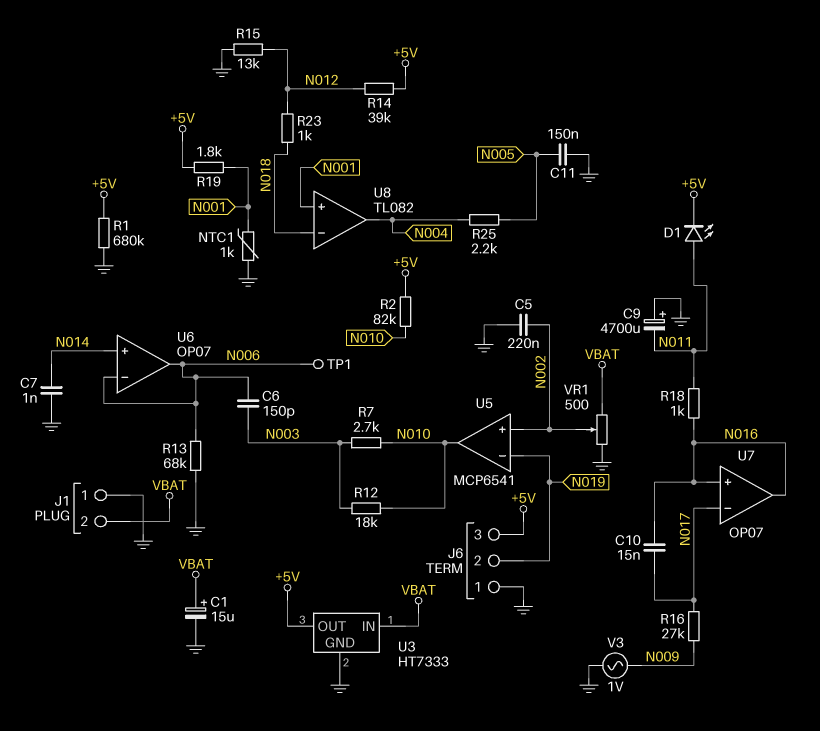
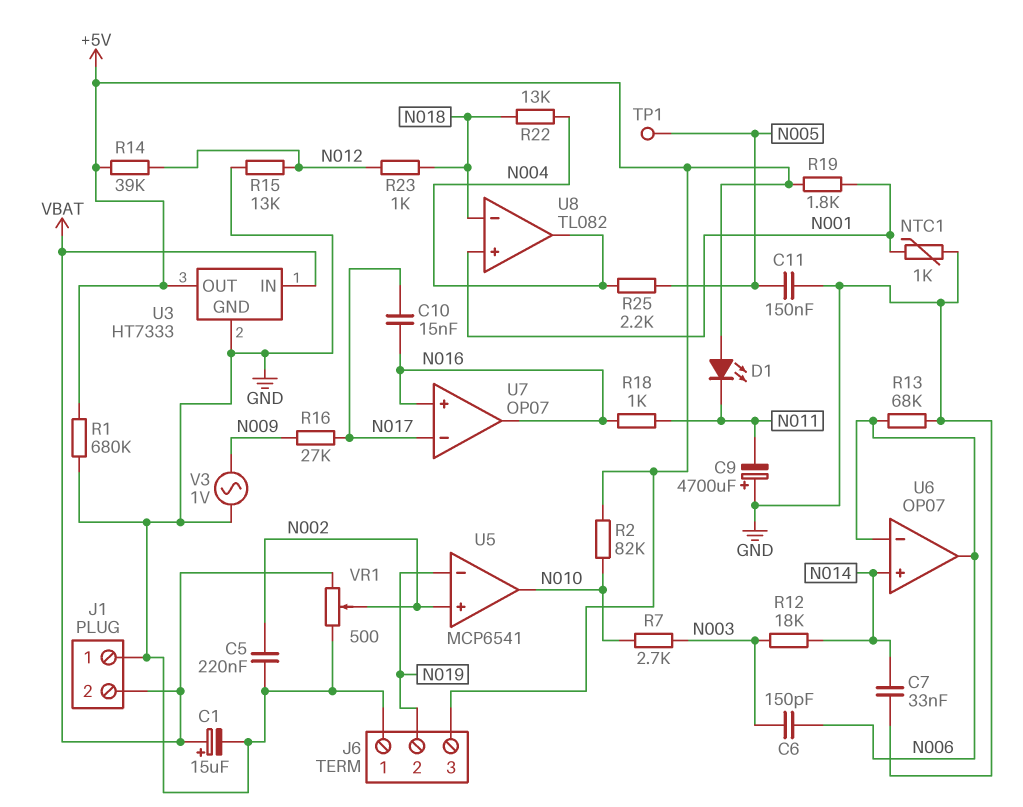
C7: 1nF (GND, N014) -> 33nF (GND, N014)
D1: LED (A N011, K +5V) -> LED (A +5V, K N011)
R12: 18k (N003, N010) -> 18k (N003, N014)
R22: none -> 13k (N004, N018)
TP1: test point (N006) -> test point (N005)

